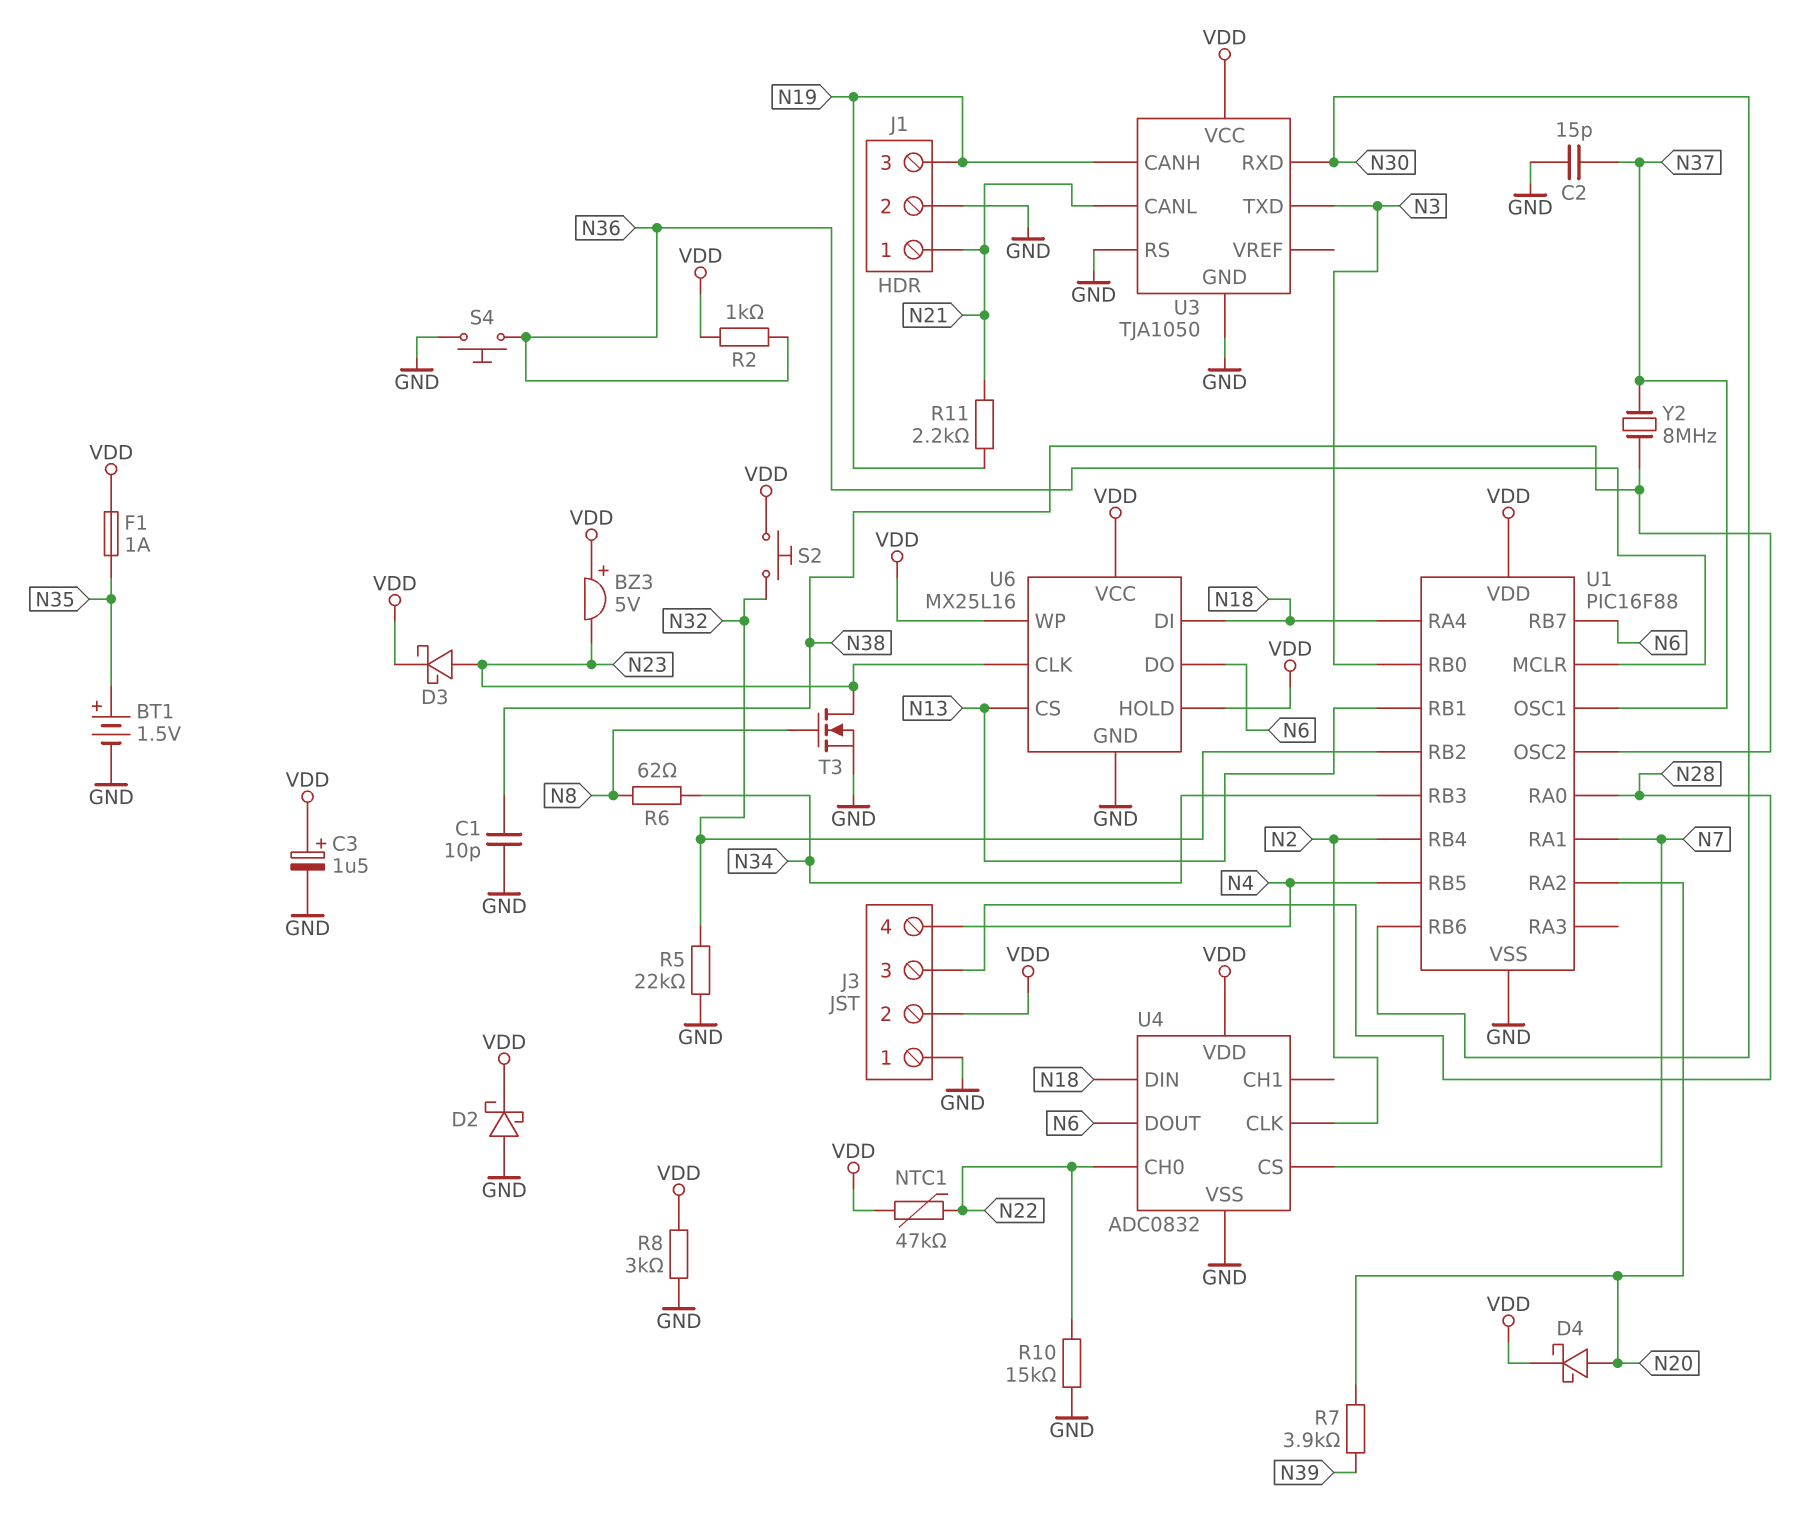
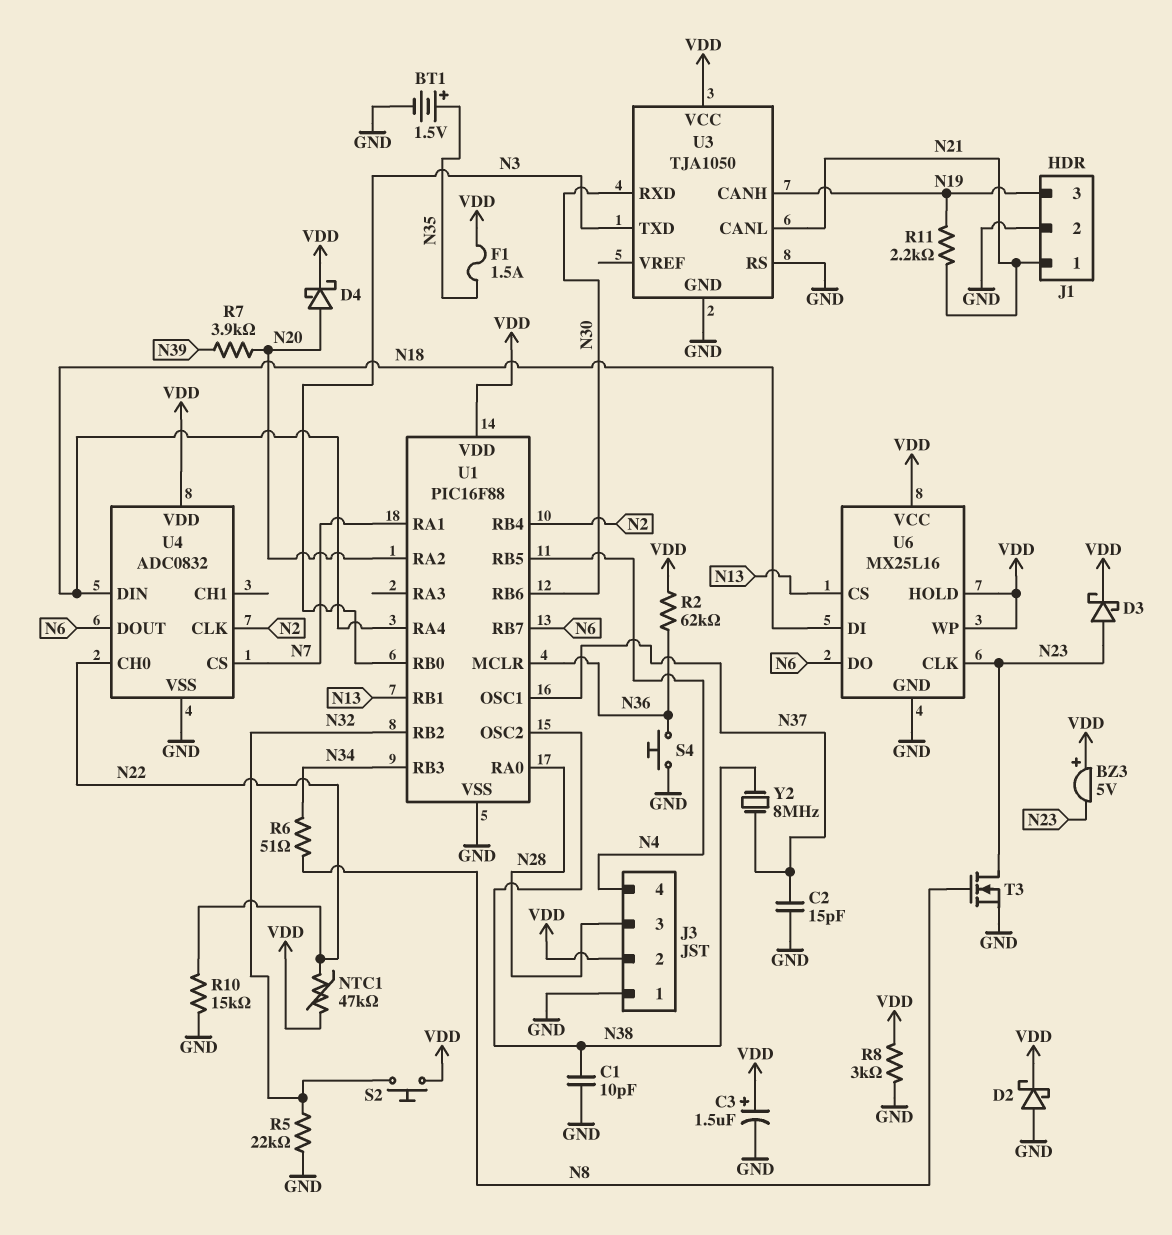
F1: 1A (N35, VDD) -> 1.5A (N35, VDD)
R2: 1k (N36, VDD) -> 62k (N36, VDD)
R6: 62 (N8, N34) -> 51 (N8, N34)

